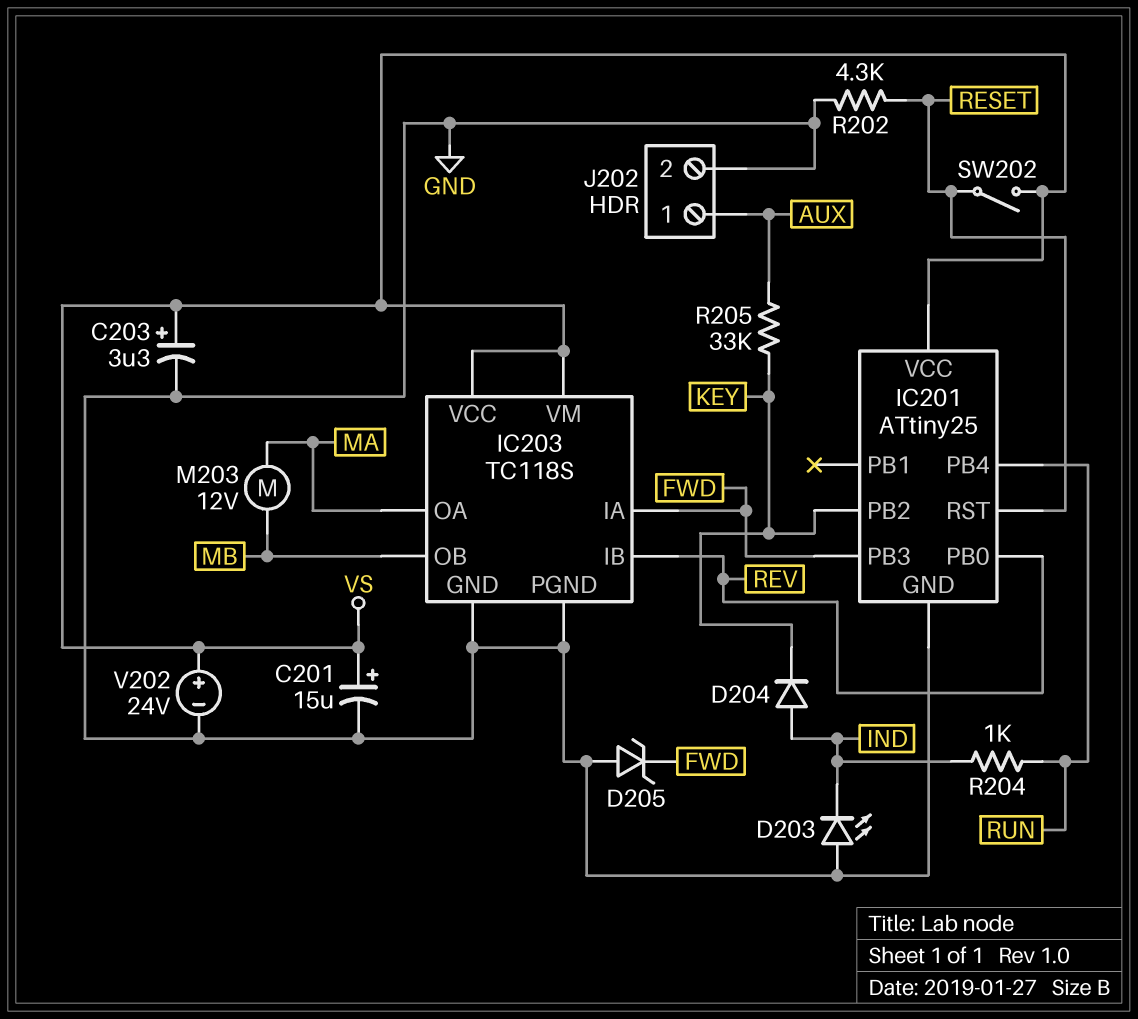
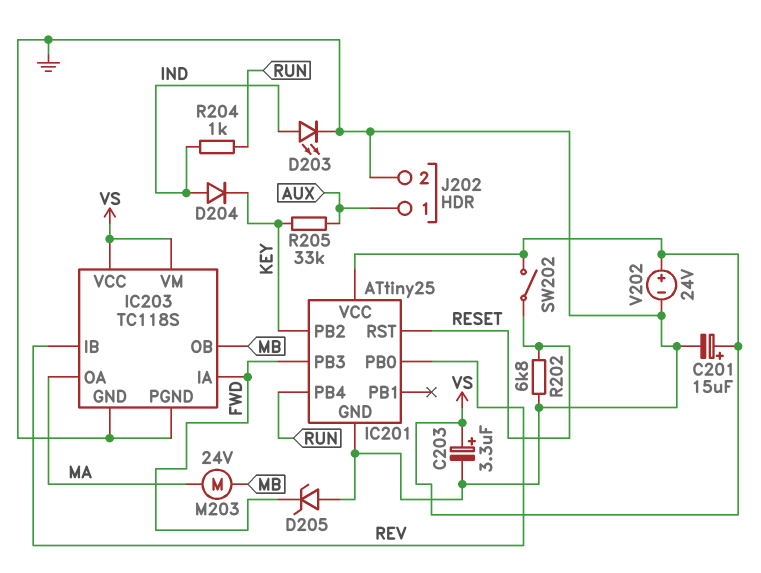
D203: LED (A GND, K IND) -> LED (A IND, K GND)
M203: motor 12V (MA, MB) -> motor 24V (MA, MB)
R202: 4.3k (GND, RESET) -> 6.8k (GND, RESET)

